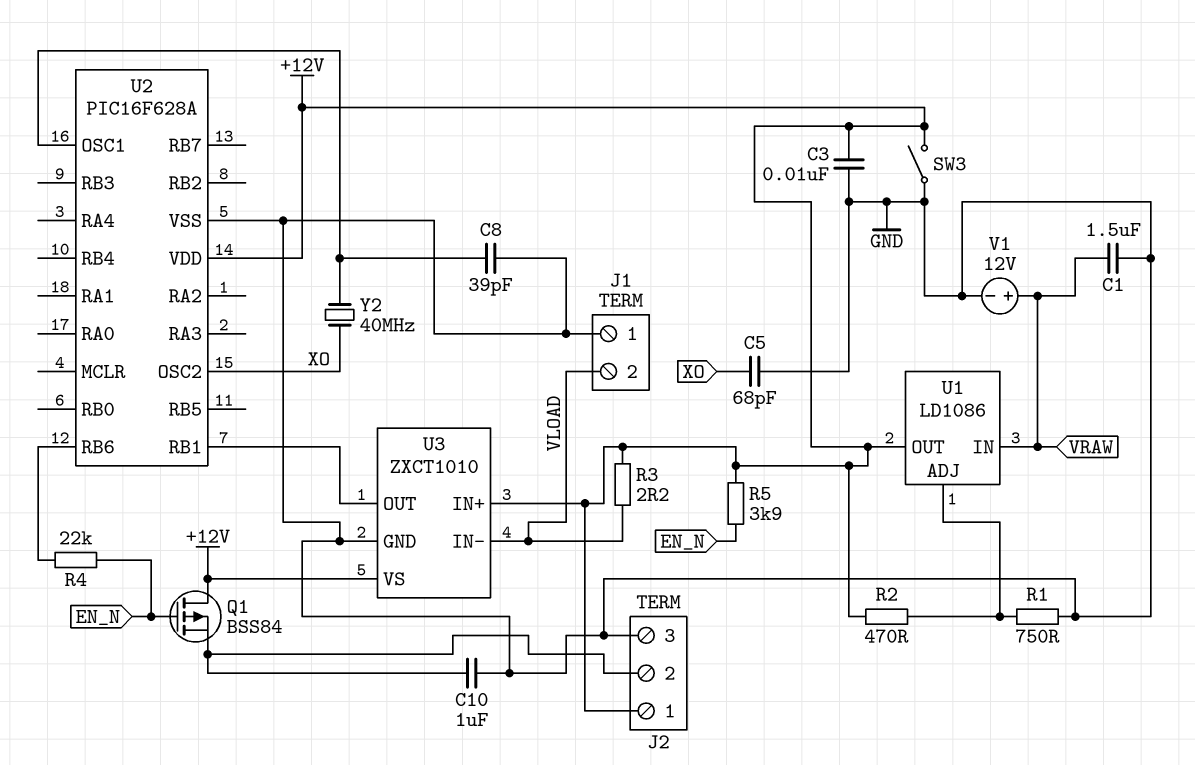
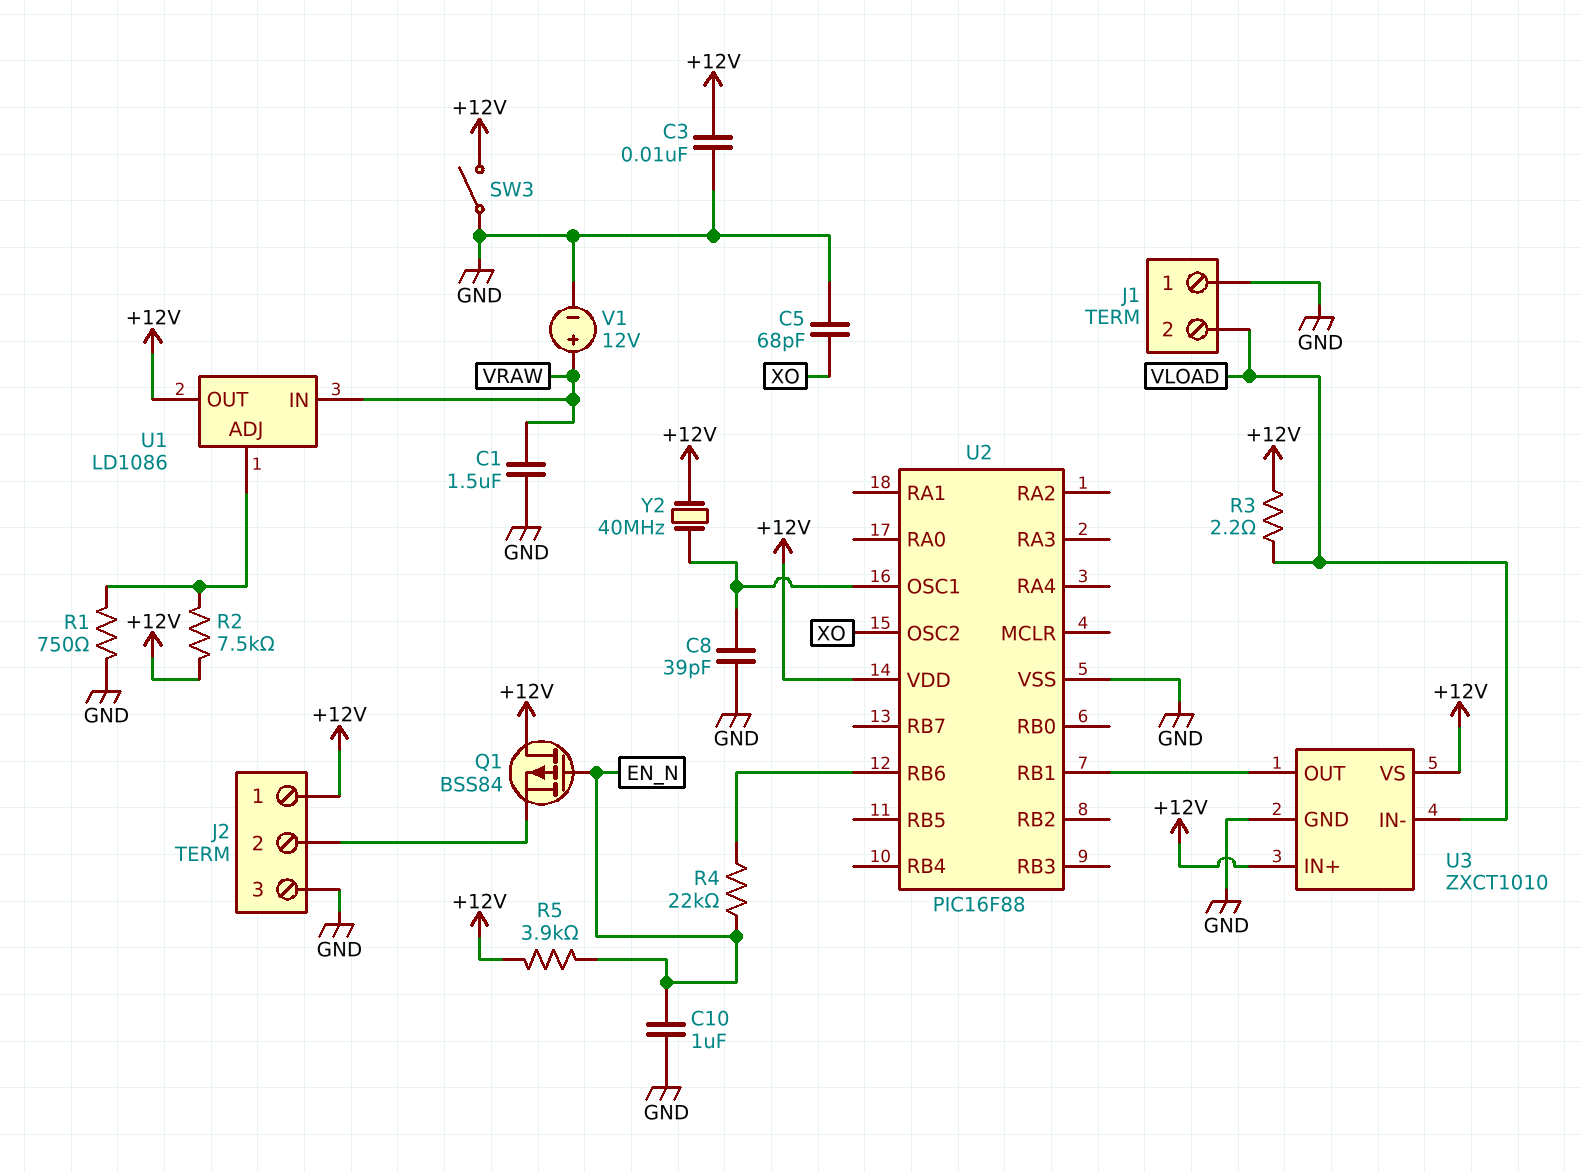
C10: 1uF (GND, J2/2) -> 1uF (EN_N, GND)
R2: 470 (+12V, U1/ADJ) -> 7.5k (+12V, U1/ADJ)
U2: PIC16F628A -> PIC16F88
Y2: 40MHz (U2/OSC1, XO) -> 40MHz (+12V, U2/OSC1)

